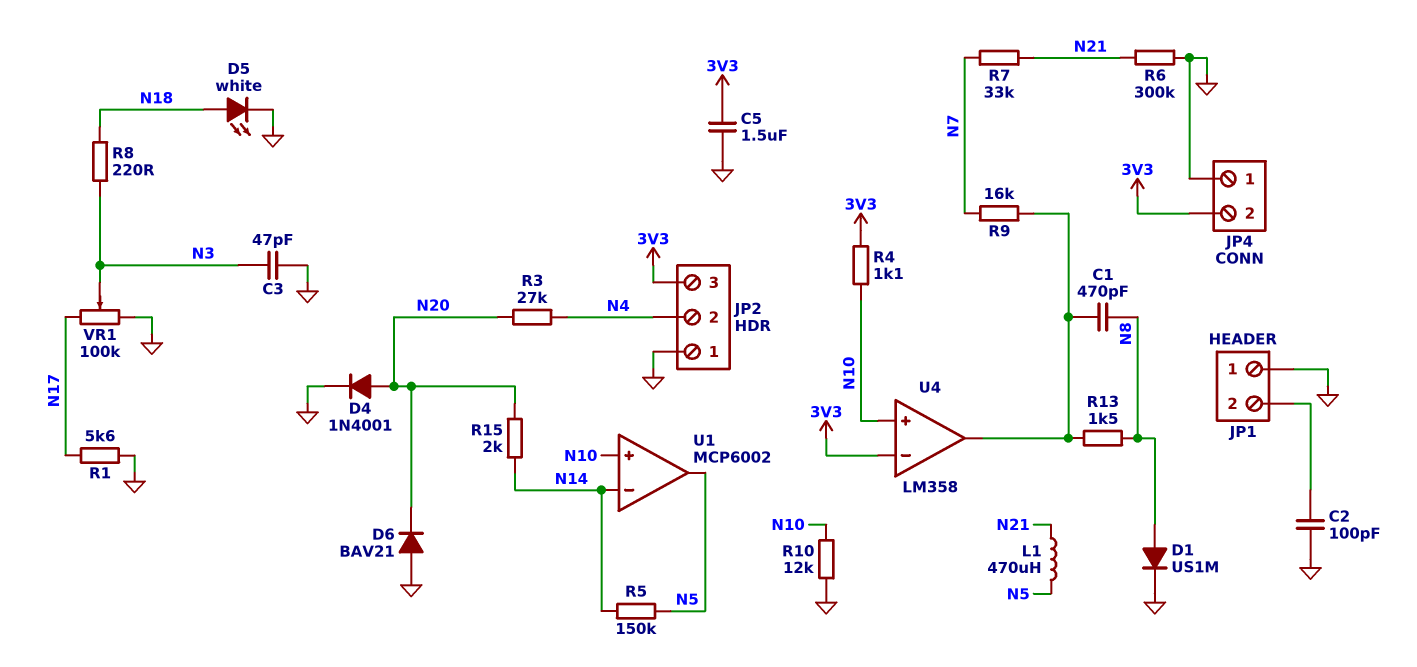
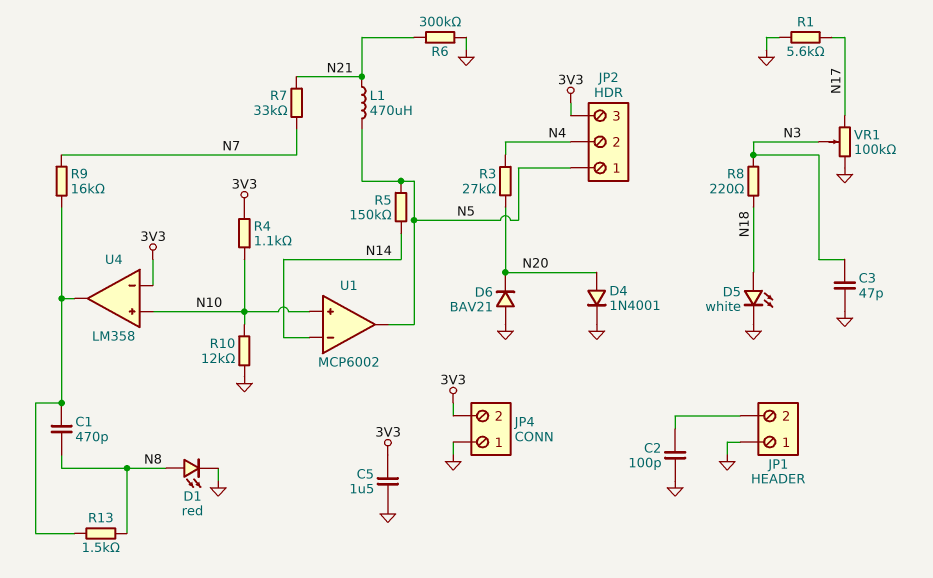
D1: diode US1M (A N8, K GND) -> LED red (A N8, K GND)
JP2 pin 1: GND -> N5
R15: 2k (N14, N20) -> none

